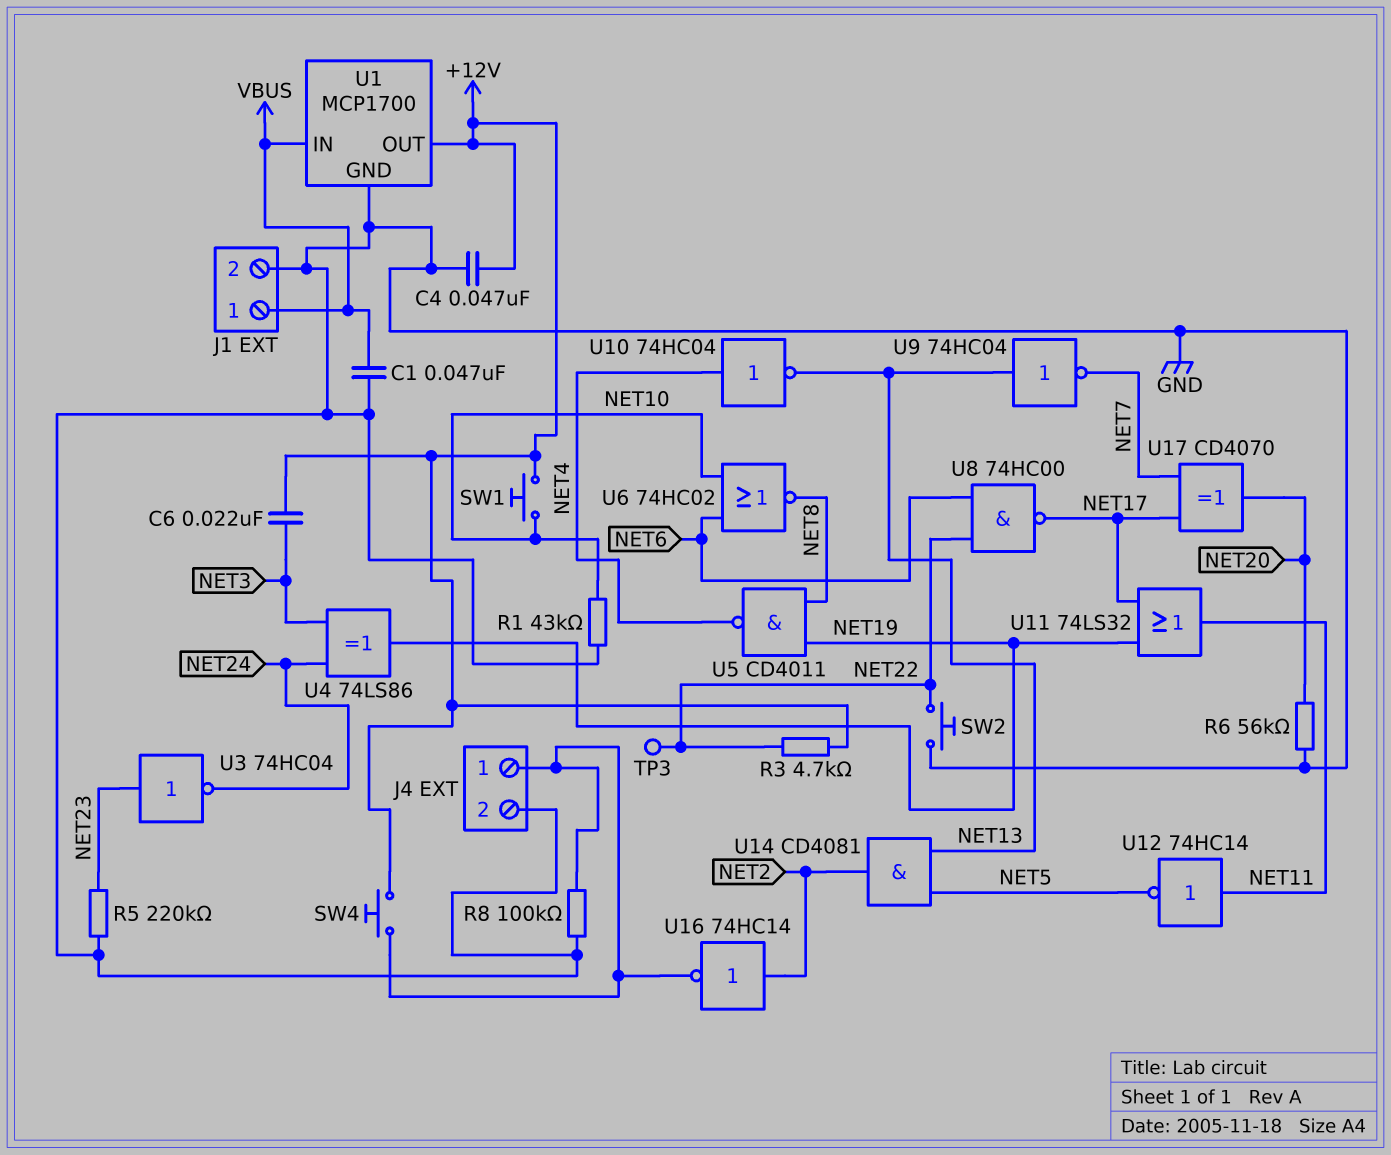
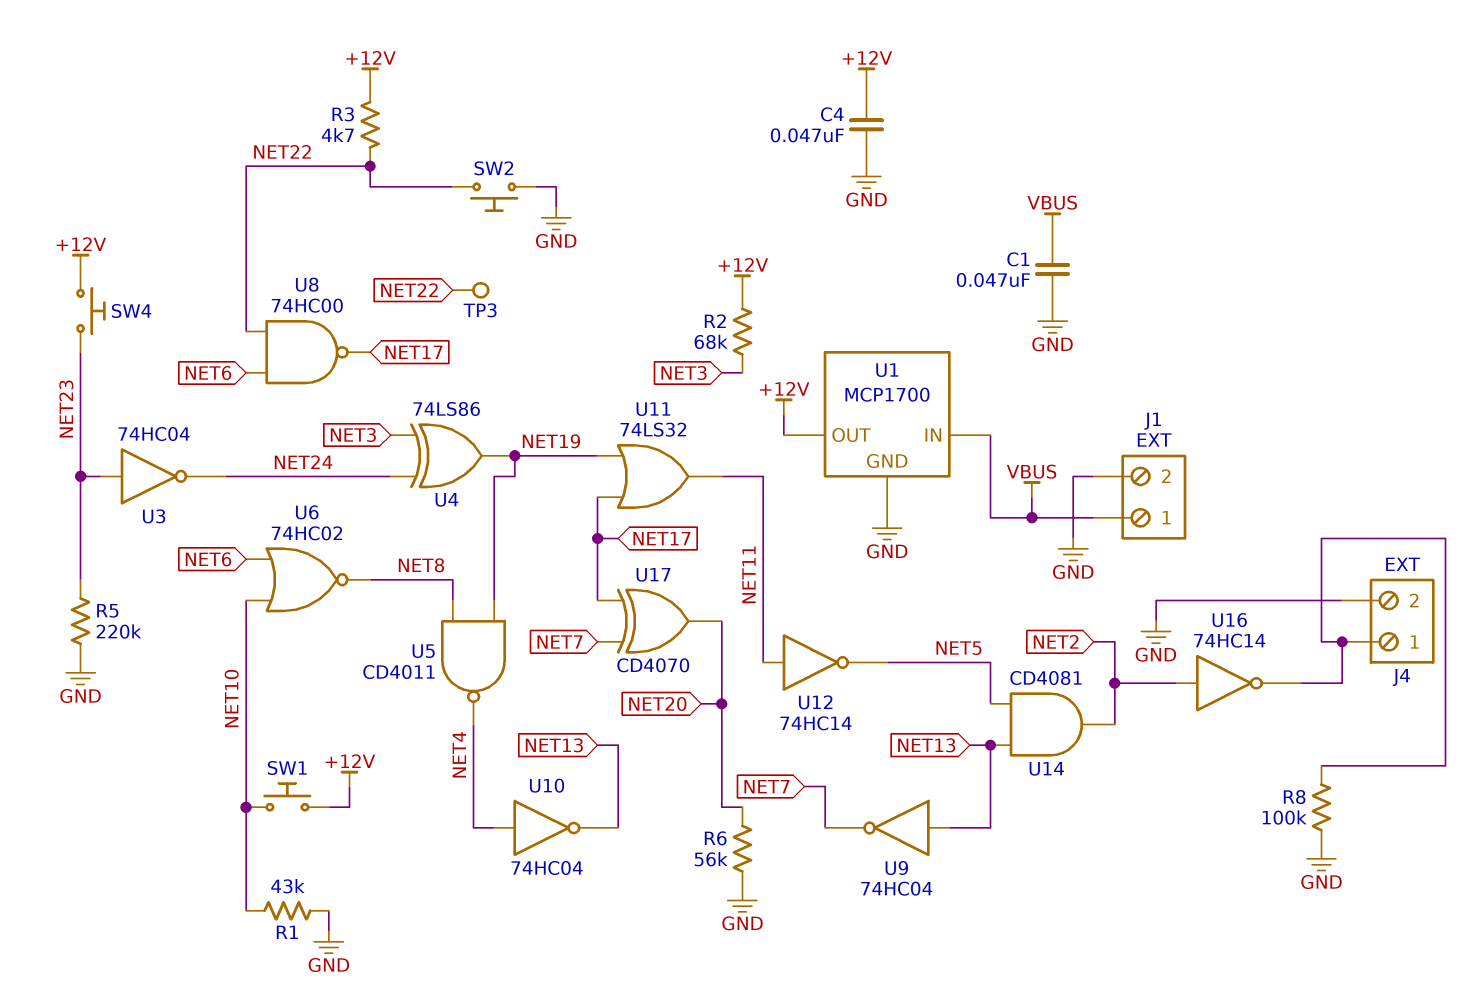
C6: 22nF (+12V, NET3) -> none
R2: none -> 68k (+12V, NET3)
SW4: button (+12V, J4/1) -> button (+12V, NET23)

